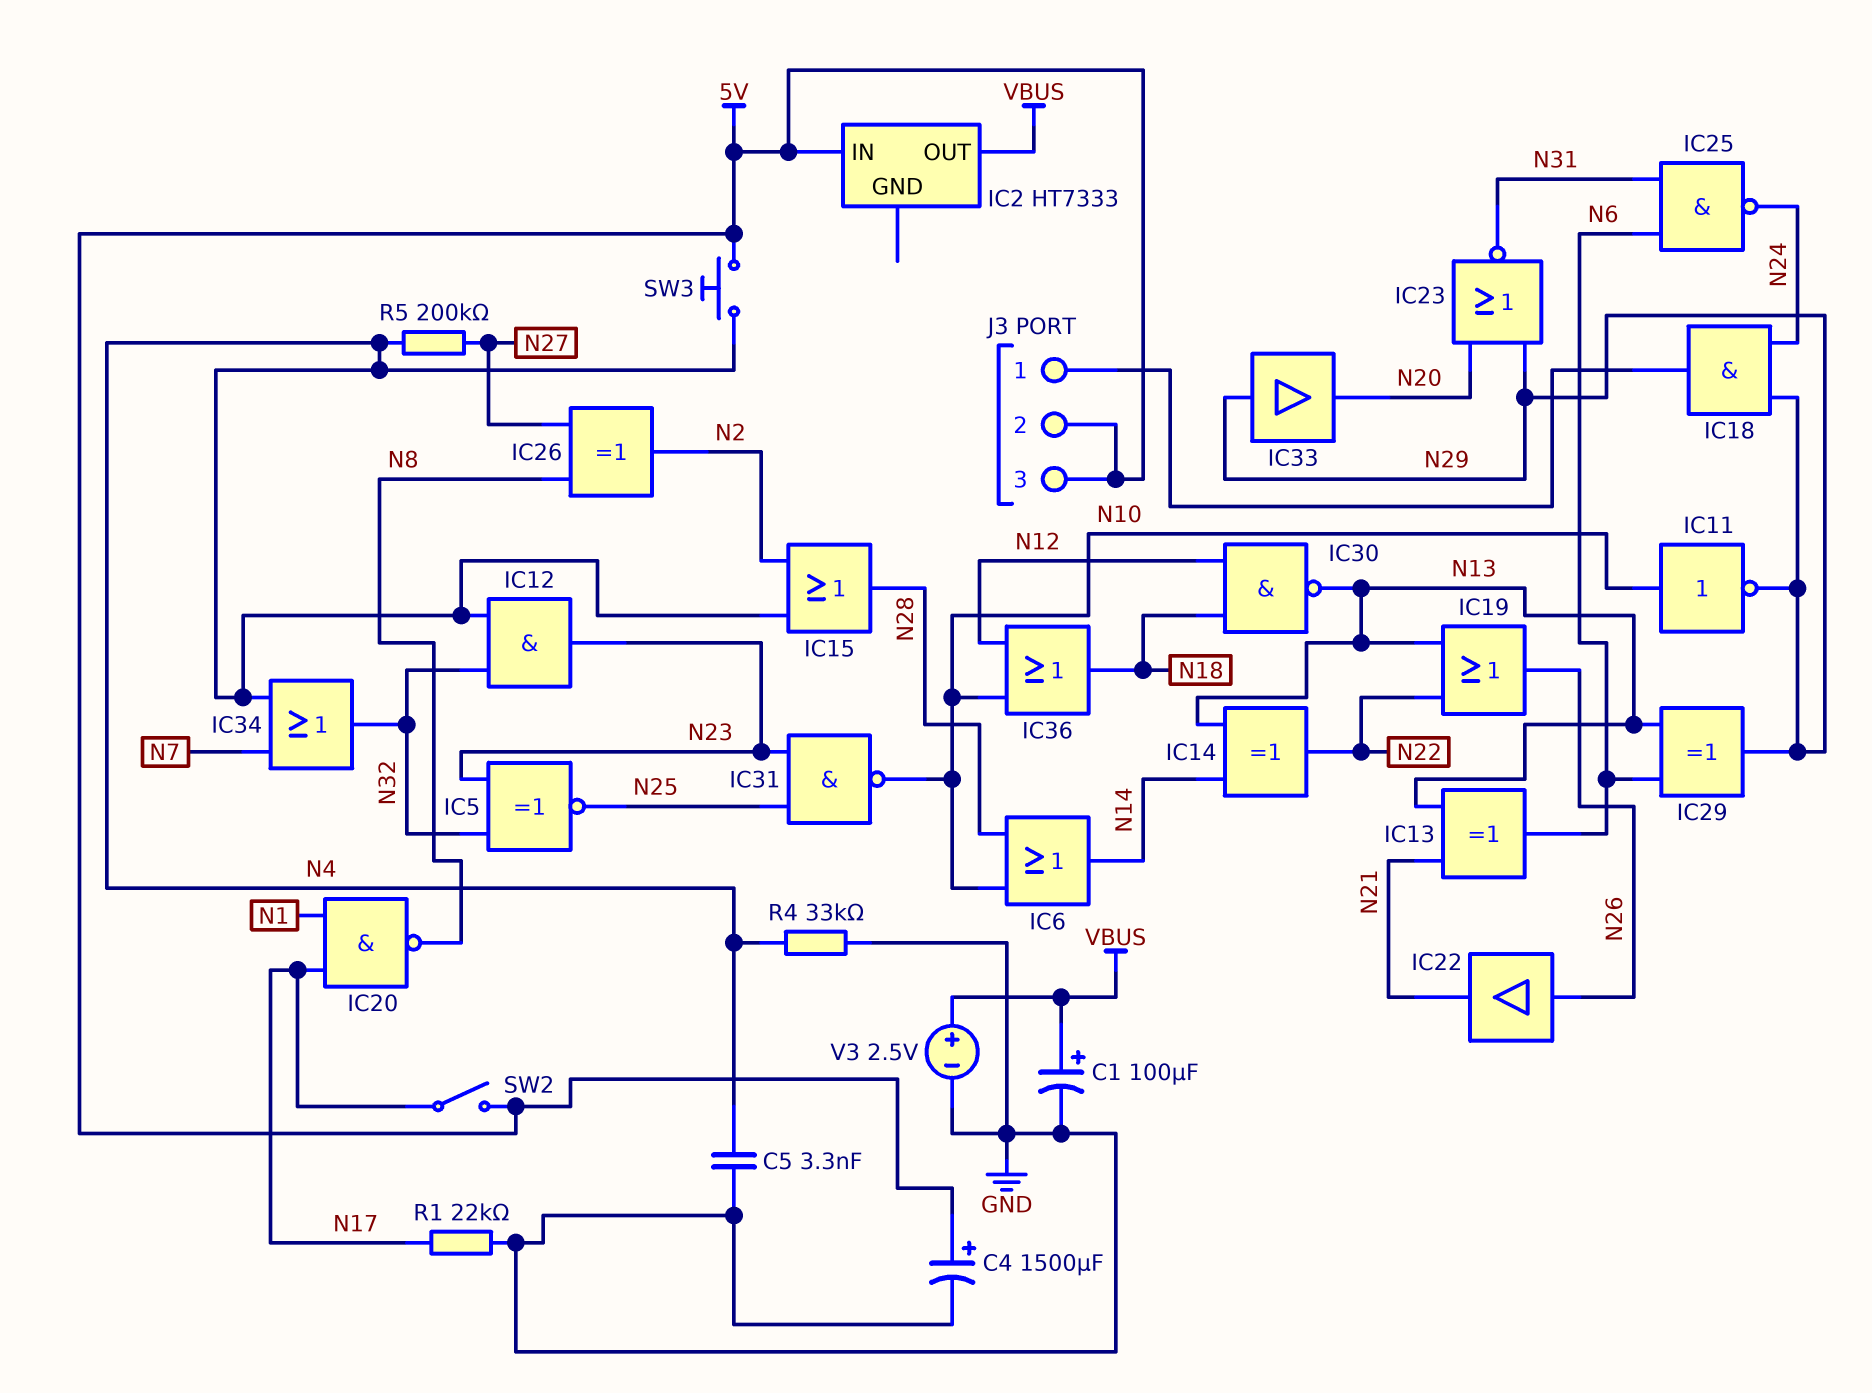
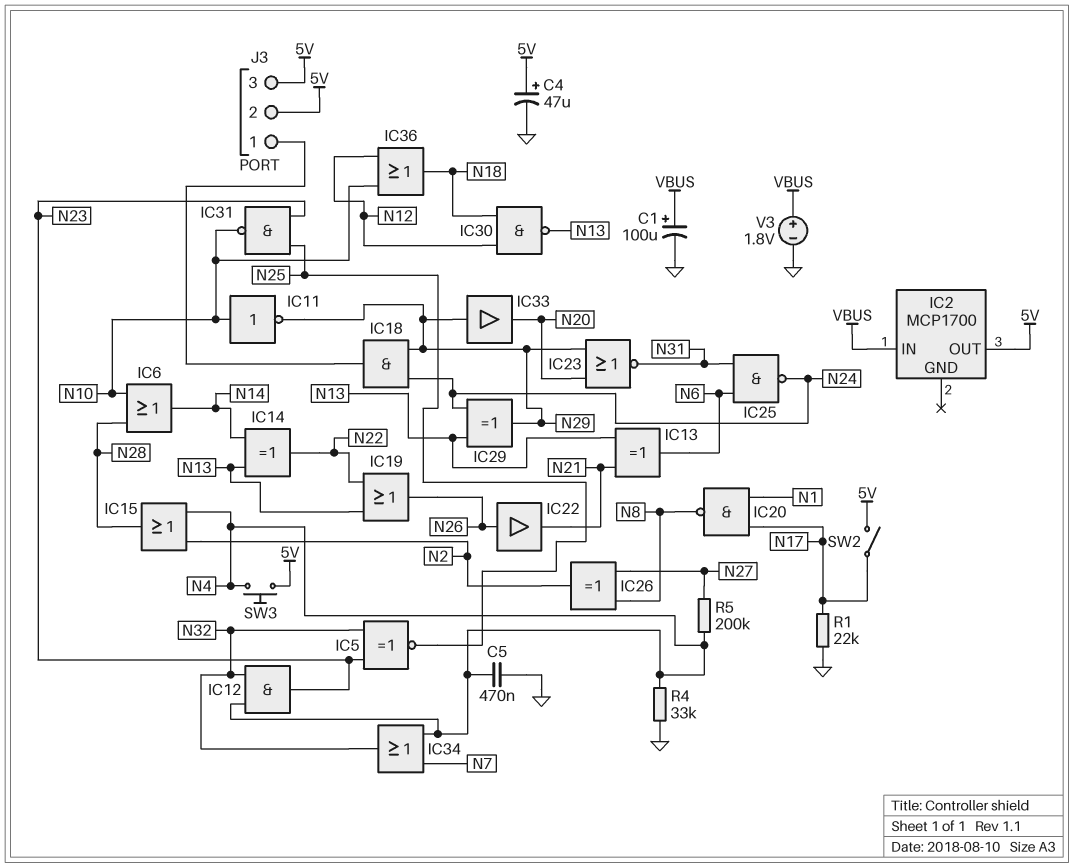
C4: 1500uF (plus 5V, minus GND) -> 47uF (plus 5V, minus GND)
C5: 3.3nF (GND, N4) -> 470nF (GND, N4)
IC2: HT7333 -> MCP1700
IC2 pin IN: 5V -> VBUS
IC2 pin OUT: VBUS -> 5V
IC29: XOR (in N6, in N13, out N29) -> XOR (in N13, in N24, out N29)
V3: 2.5V (plus VBUS, minus GND) -> 1.8V (plus VBUS, minus GND)

